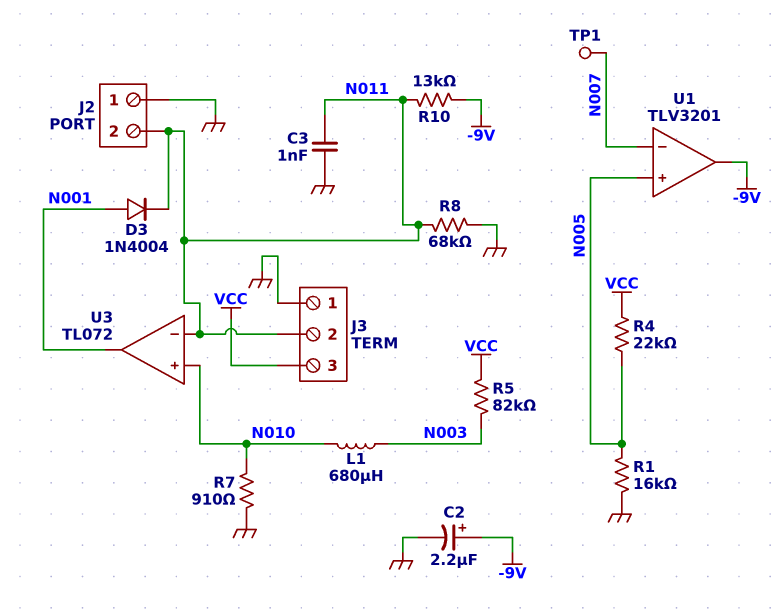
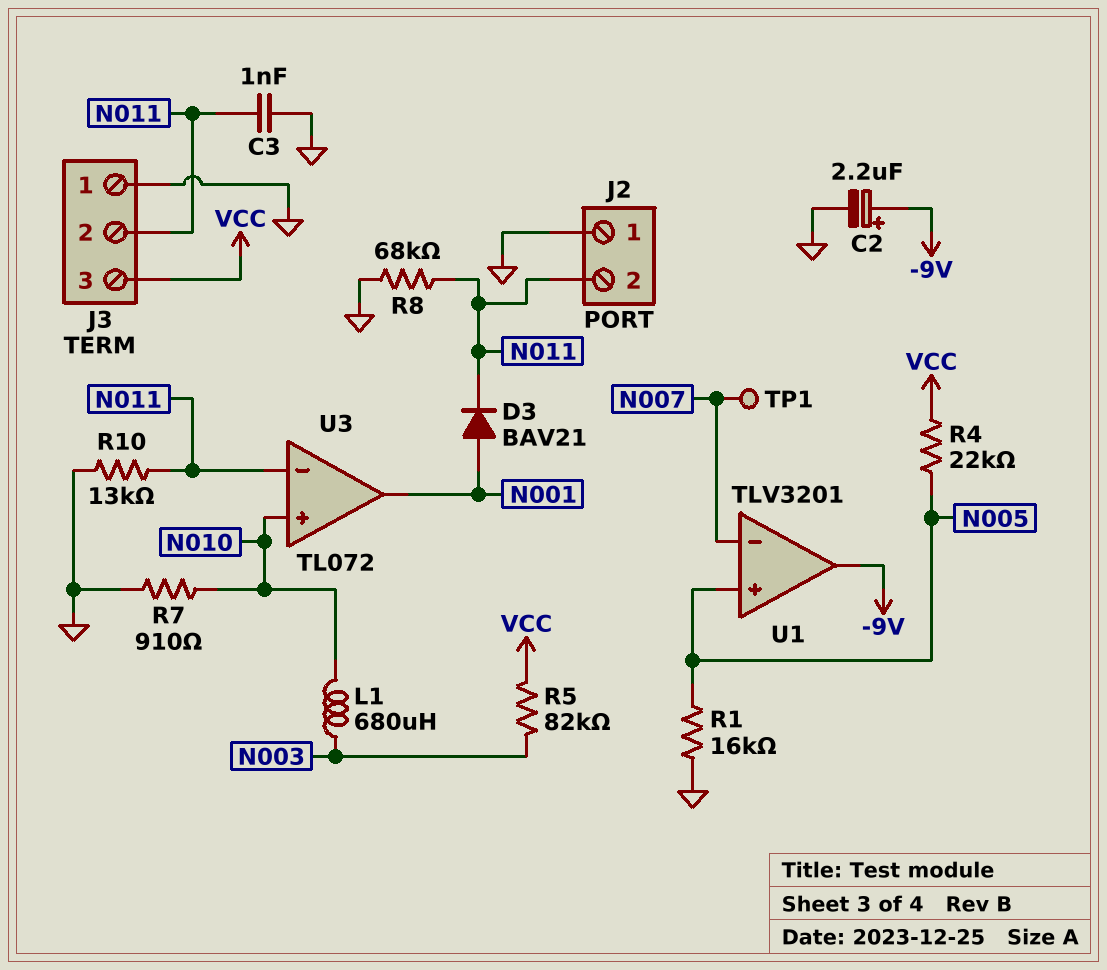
D3: diode 1N4004 (A N001, K N011) -> diode BAV21 (A N001, K N011)
R10: 13k (-9V, N011) -> 13k (GND, N011)

